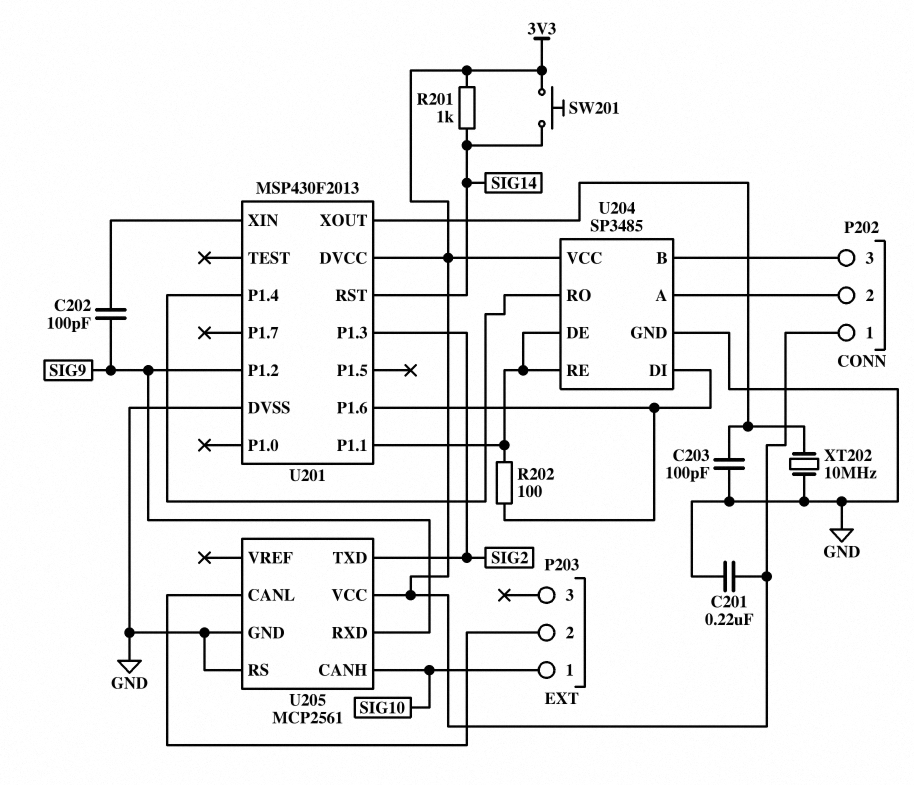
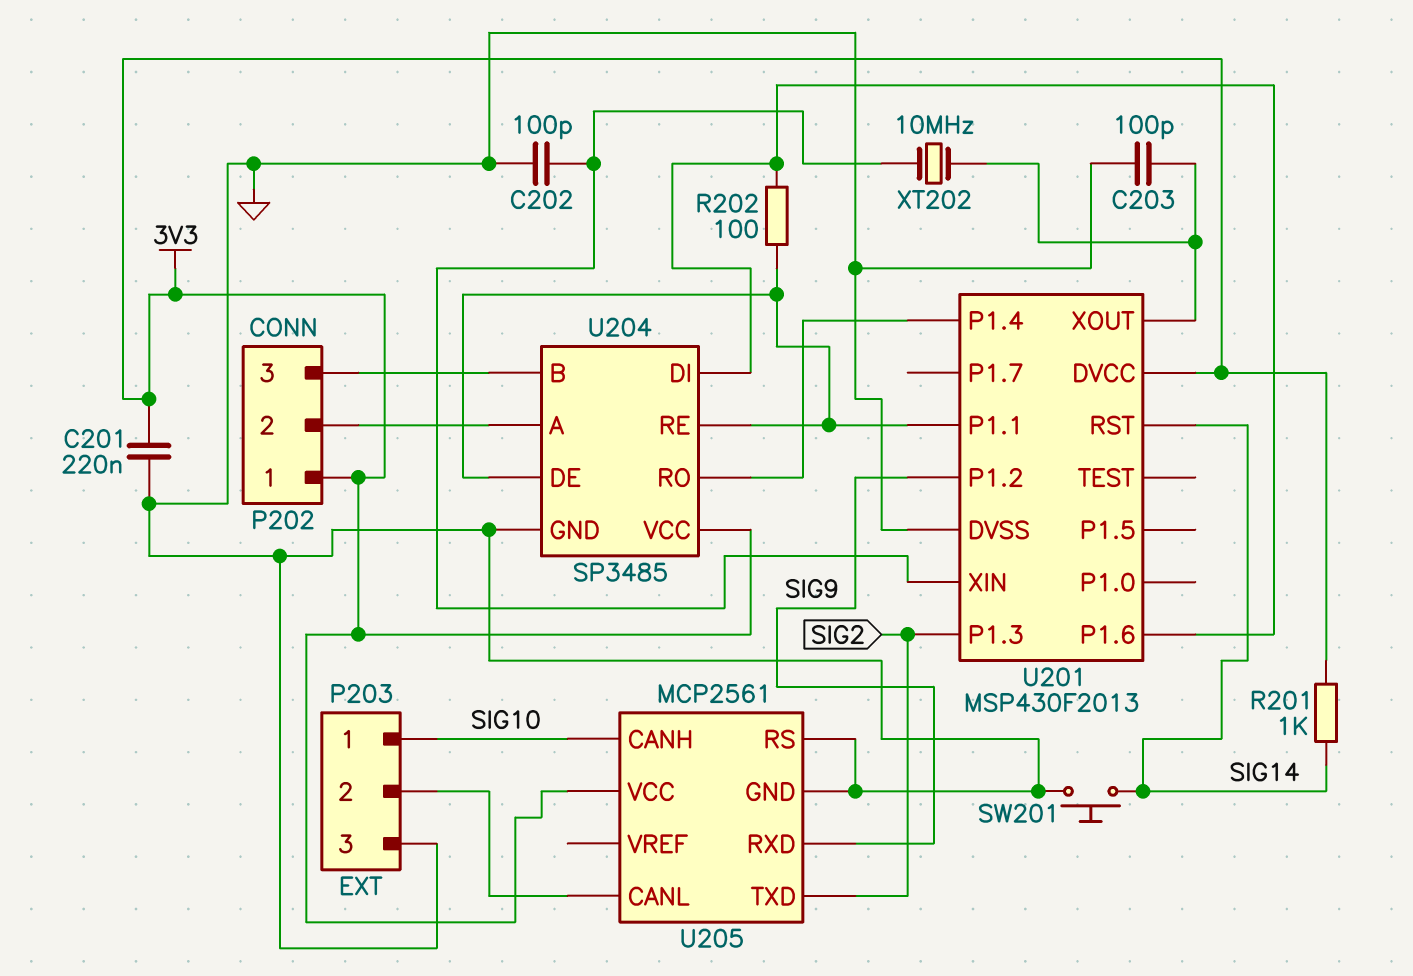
C202: 100pF (SIG9, U201/XIN) -> 100pF (GND, U201/XIN)
P203 pin 3: none -> GND
SW201: button (3V3, SIG14) -> button (GND, SIG14)
XT202: 10MHz (GND, U201/XOUT) -> 10MHz (U201/XIN, U201/XOUT)

